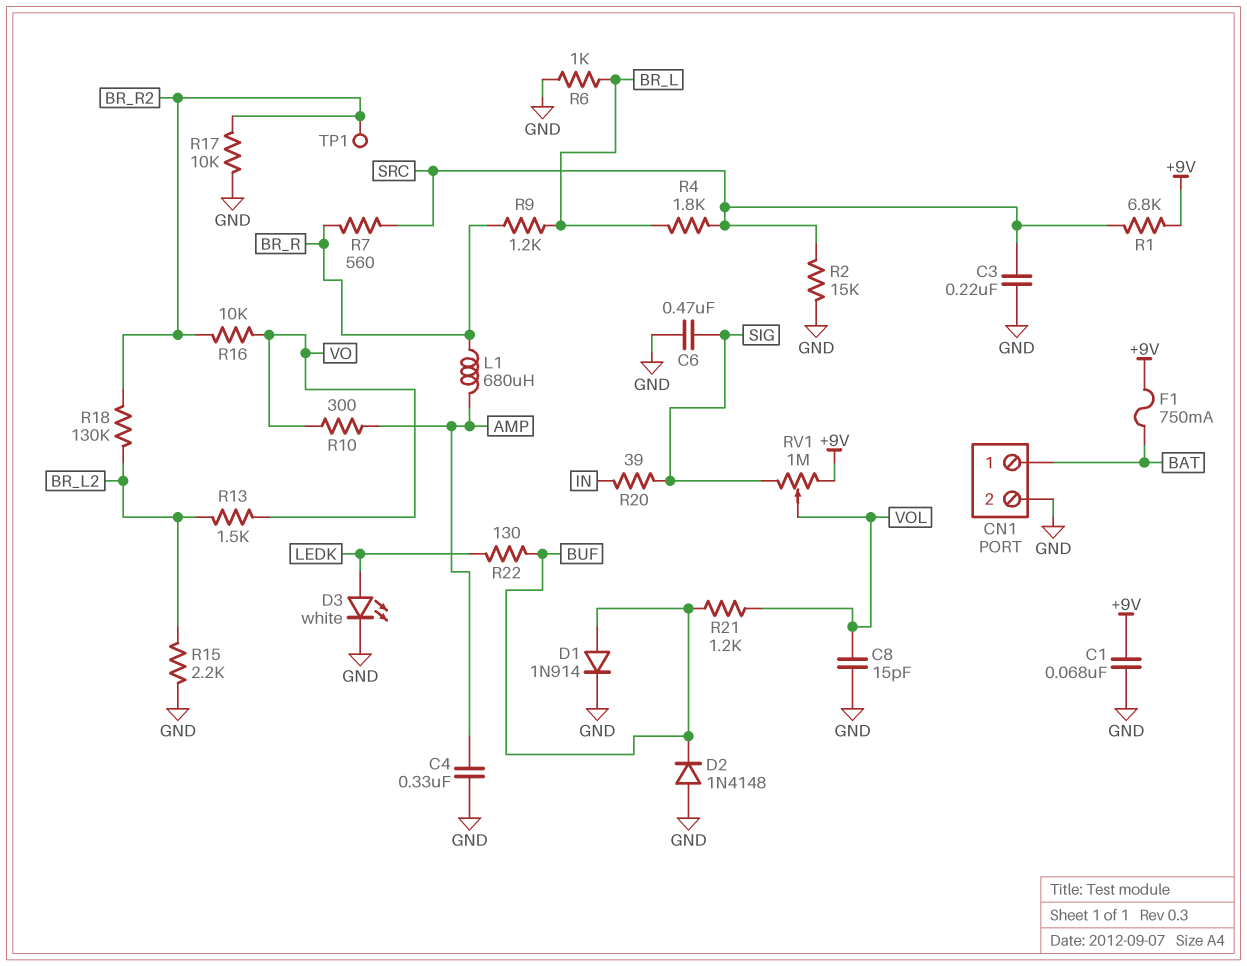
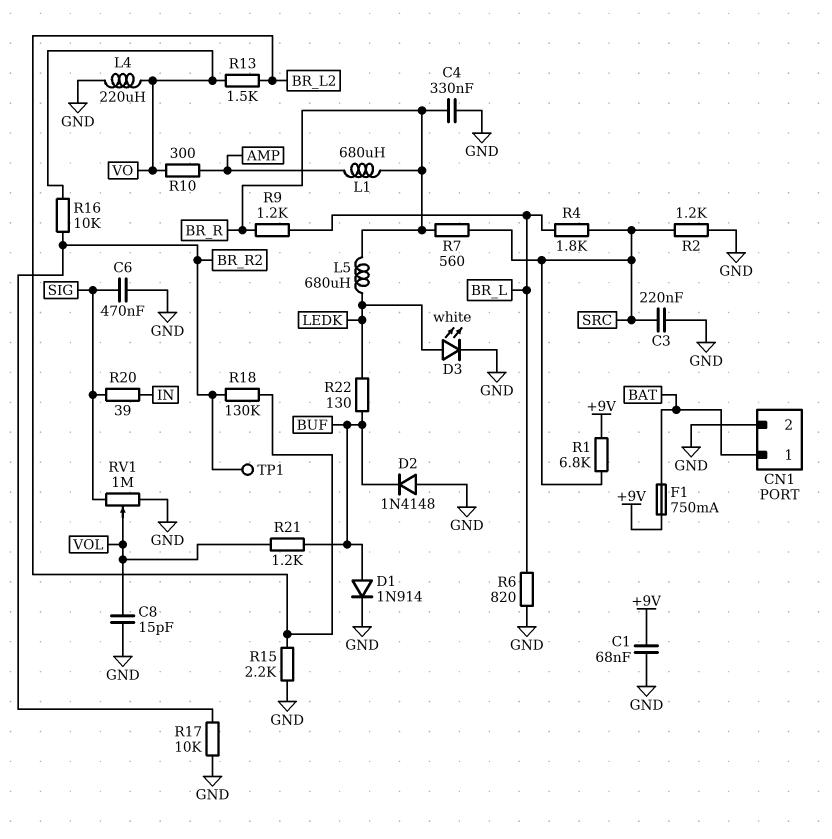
C4: 330nF (AMP, GND) -> 330nF (BR_R, GND)
L4: none -> 220uH (GND, VO)
L5: none -> 680uH (BR_R, LEDK)
R2: 15k (GND, SRC) -> 1.2k (GND, SRC)
R6: 1k (BR_L, GND) -> 820 (BR_L, GND)
RV1: 1M (+9V, SIG, wiper VOL) -> 1M (GND, SIG, wiper VOL)

